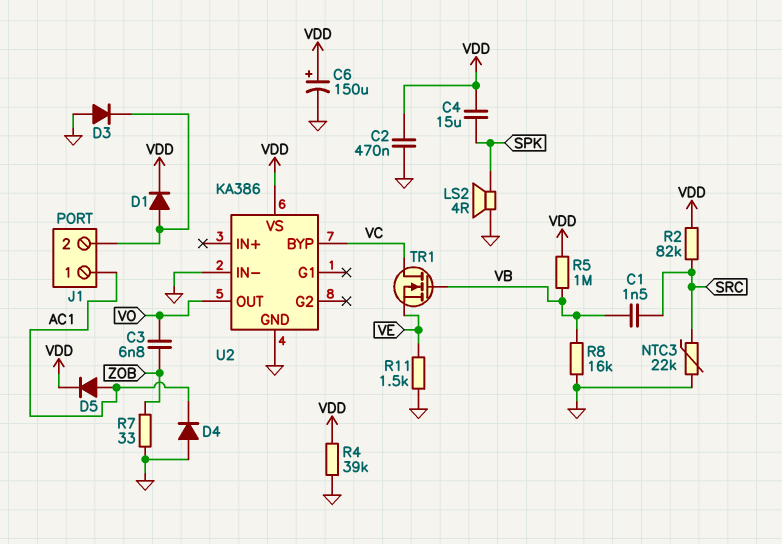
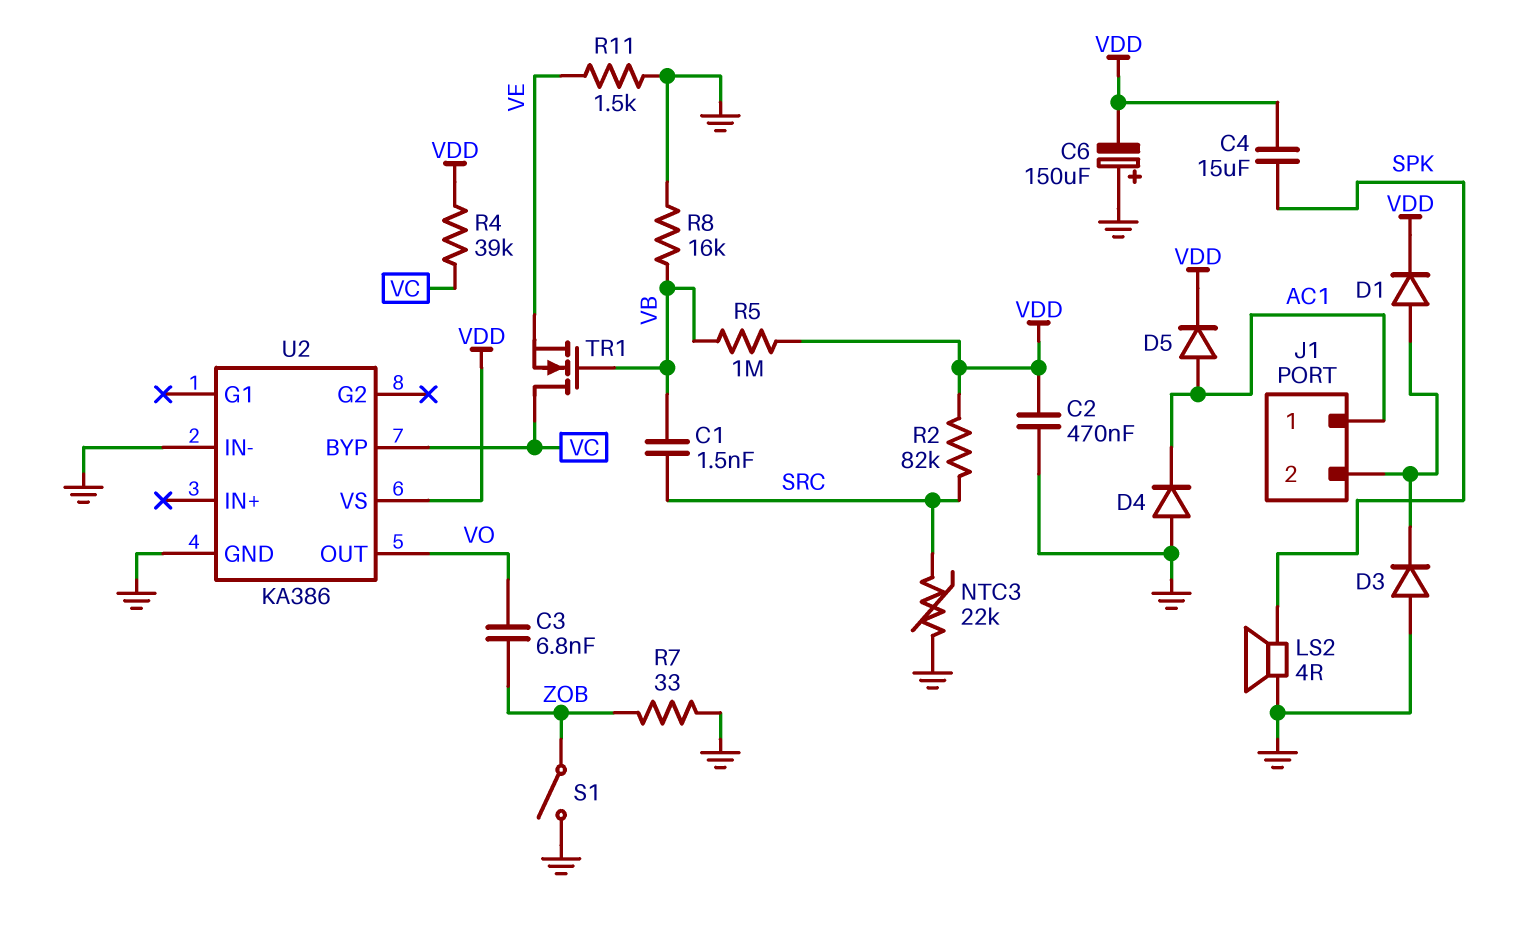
C6: 150uF (plus VDD, minus GND) -> 150uF (plus GND, minus VDD)
R4: 39k (GND, VDD) -> 39k (VC, VDD)
S1: none -> switch (GND, ZOB)

